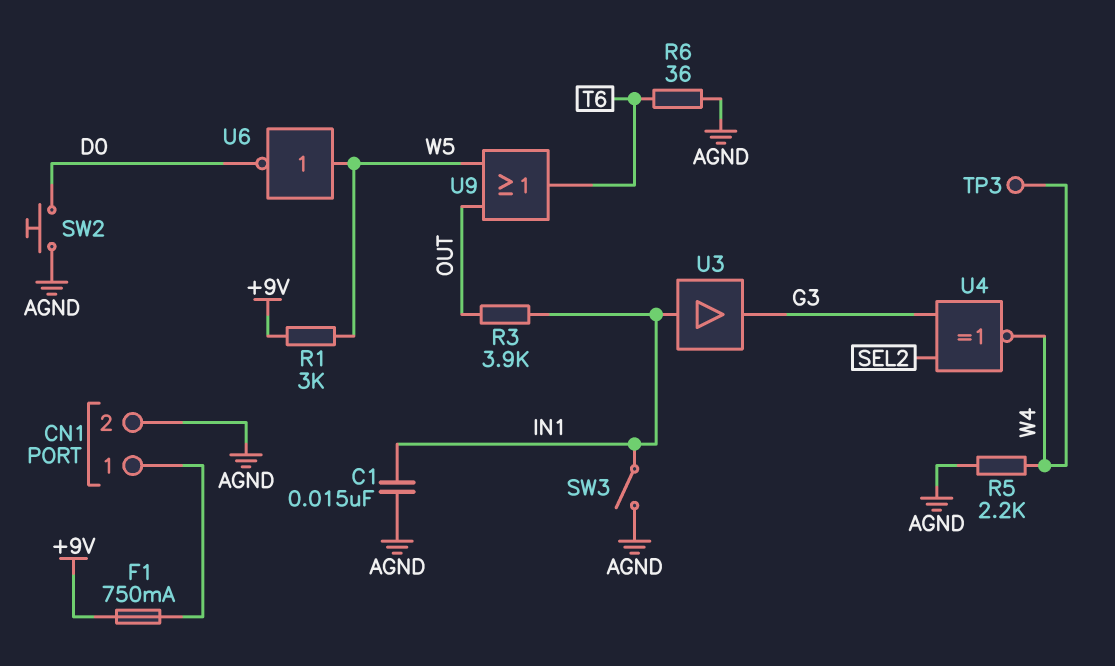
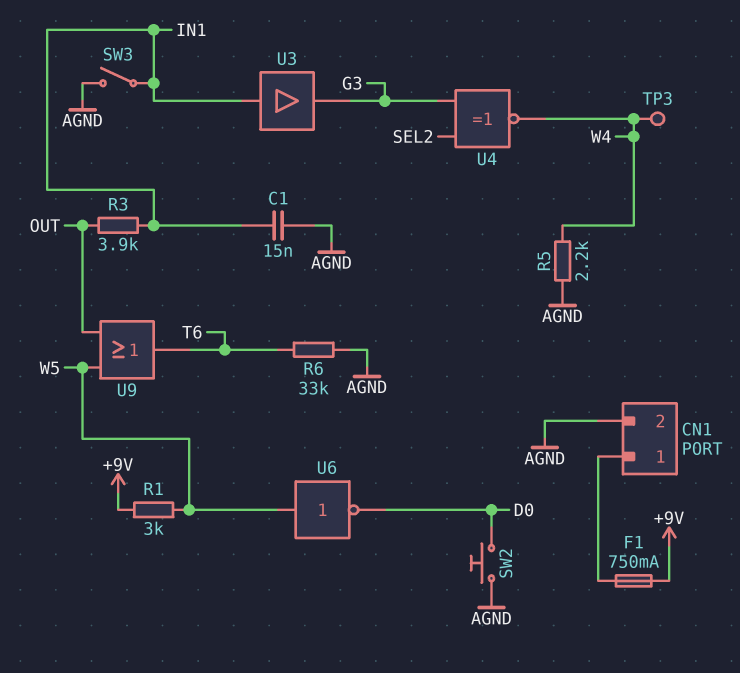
R6: 36 (AGND, T6) -> 33k (AGND, T6)

